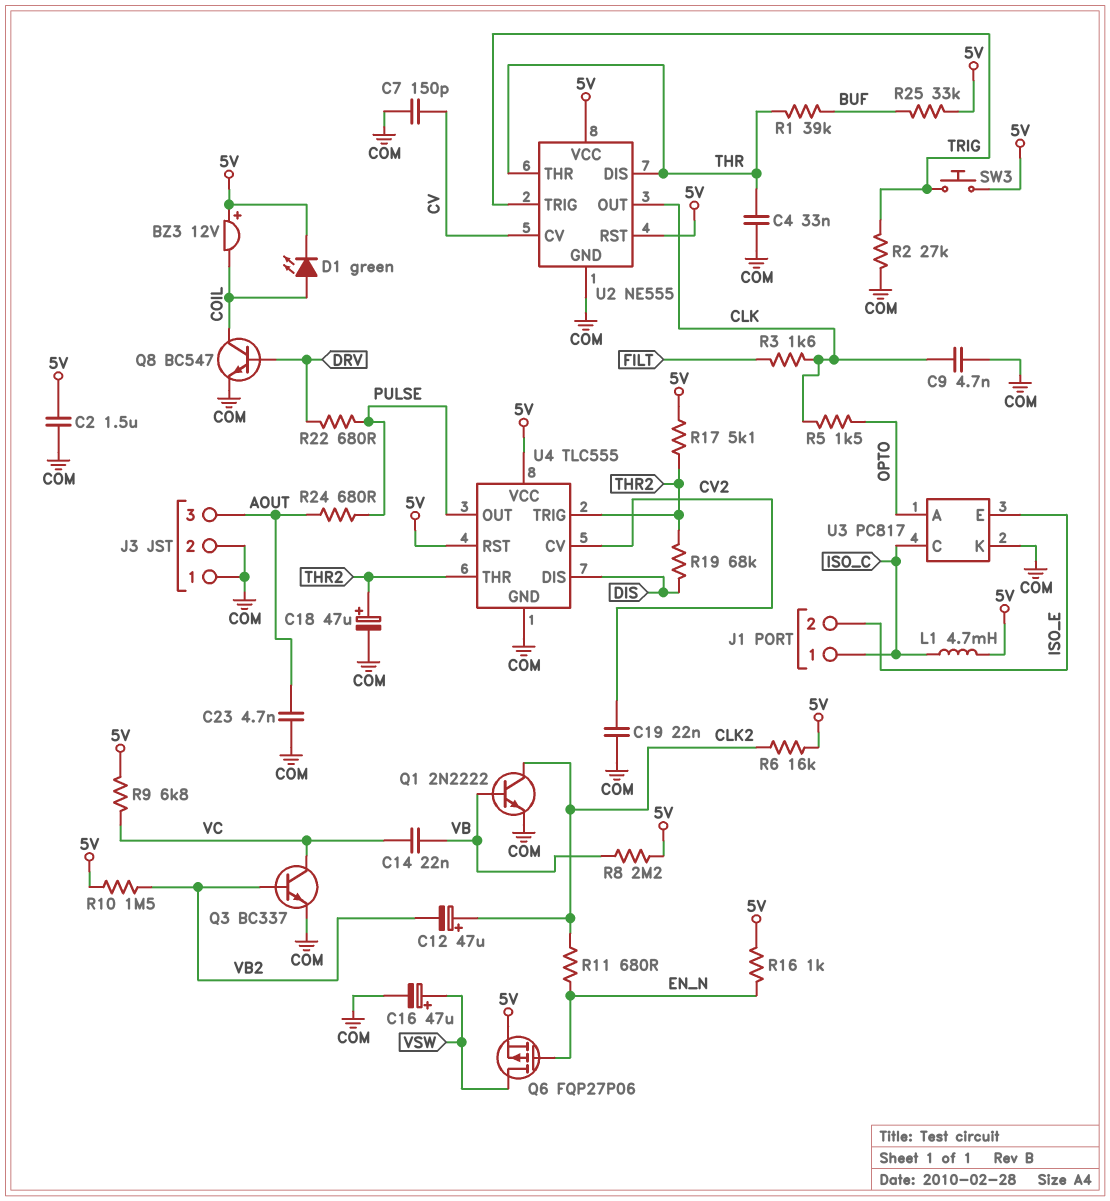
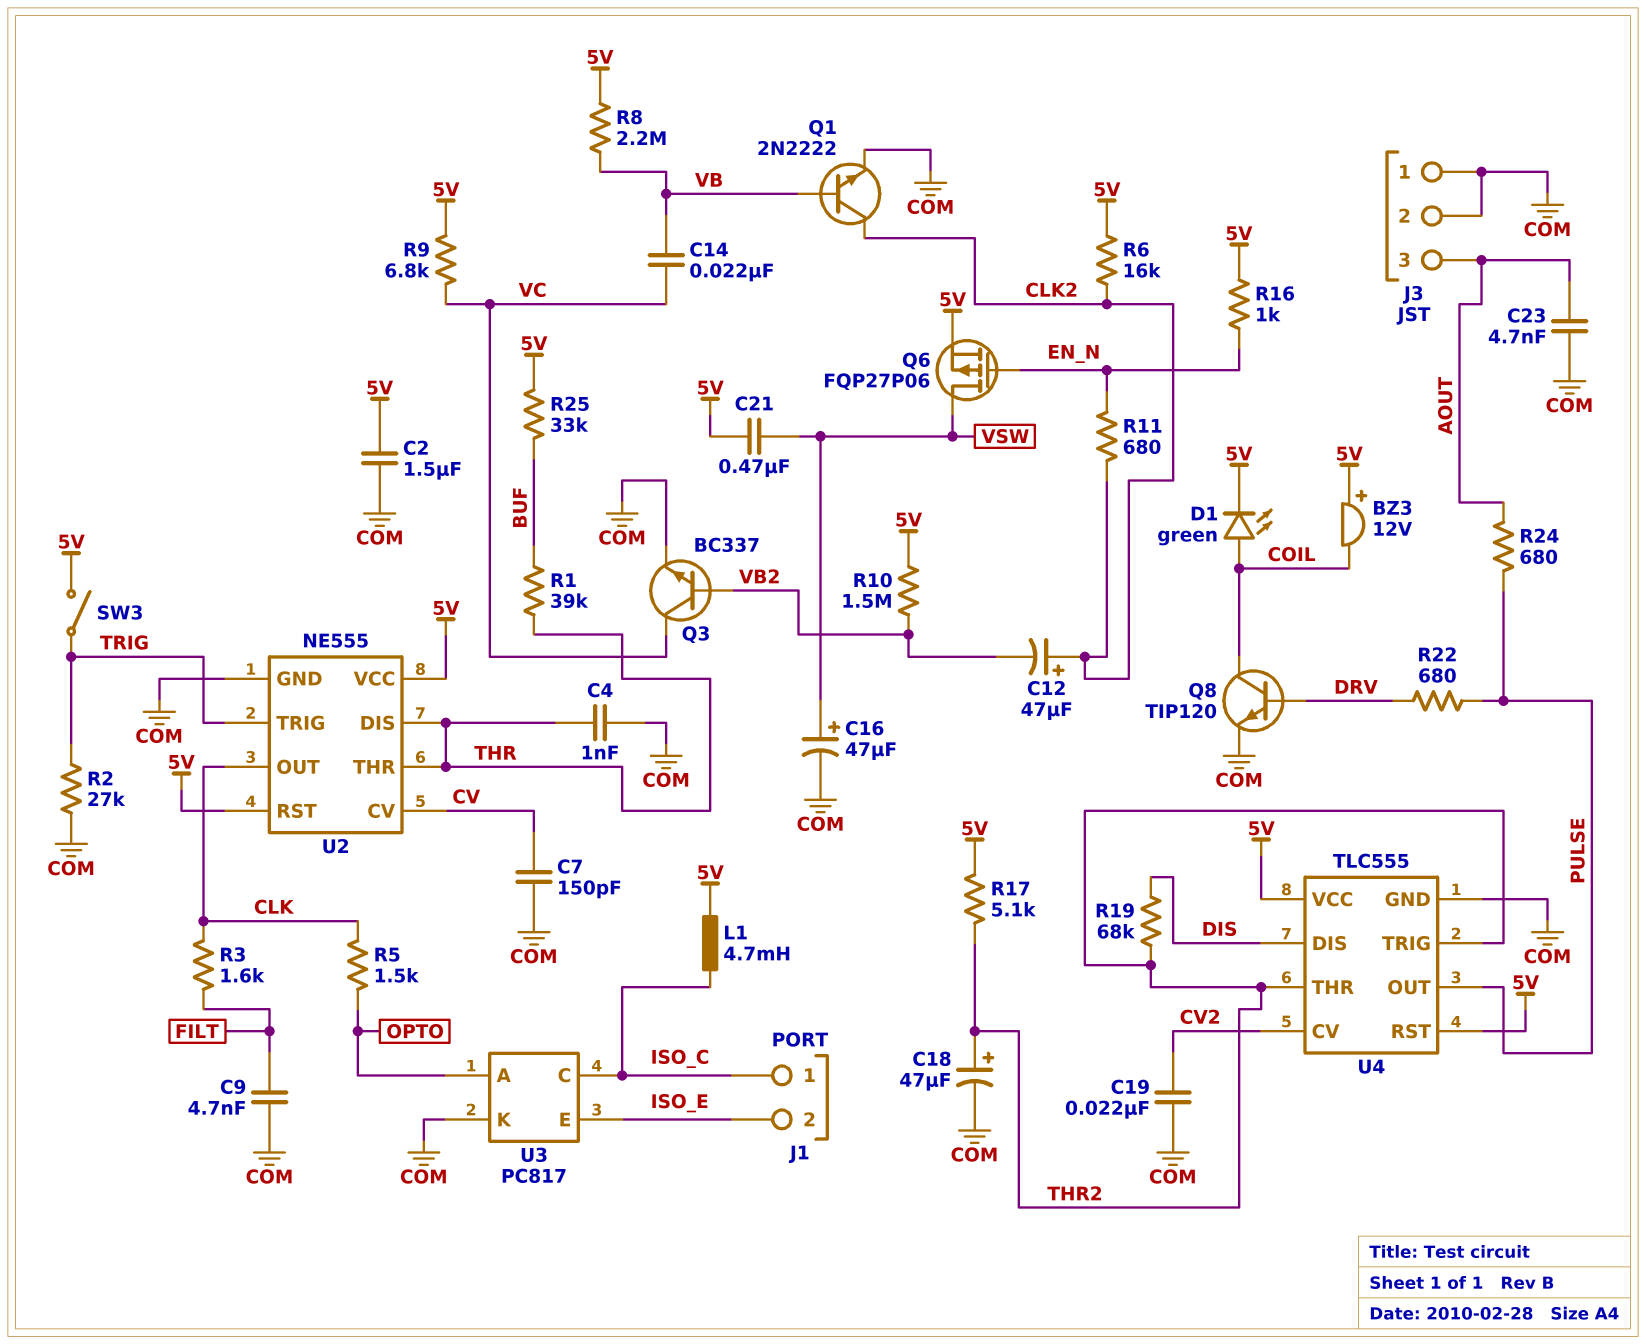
C4: 33nF (COM, THR) -> 1nF (COM, THR)
C9: 4.7nF (CLK, COM) -> 4.7nF (COM, FILT)
C21: none -> 470nF (5V, VSW)
Q8: NPN BC547 (B DRV, C COIL, E COM) -> NPN TIP120 (B DRV, C COIL, E COM)
SW3: button (5V, TRIG) -> switch (5V, TRIG)

